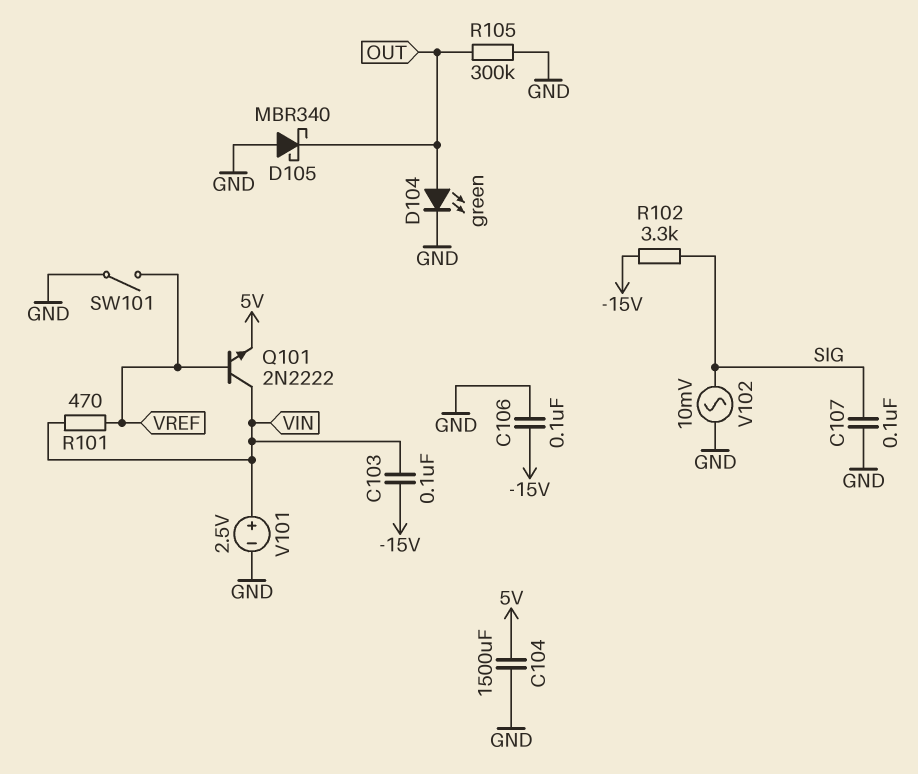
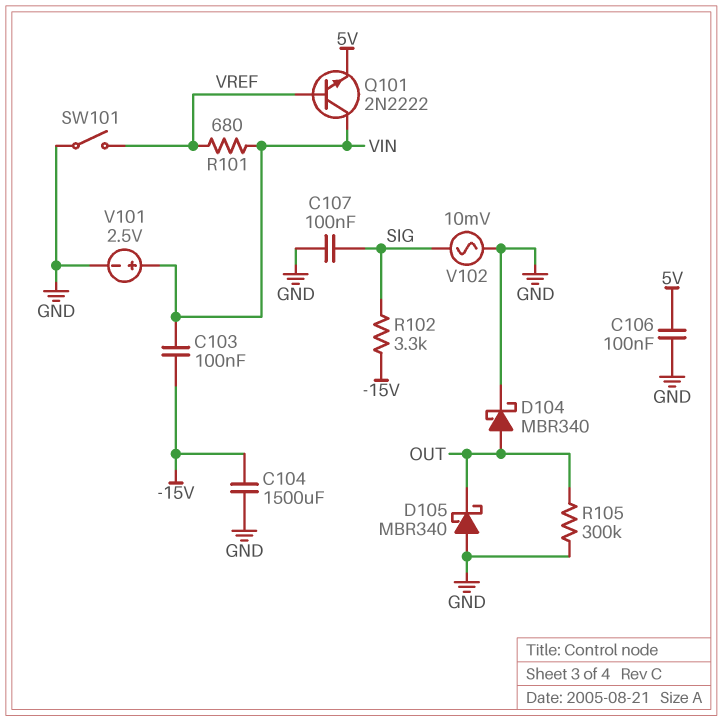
C104: 1500uF (5V, GND) -> 1500uF (-15V, GND)
C106: 100nF (-15V, GND) -> 100nF (5V, GND)
D104: LED green (A OUT, K GND) -> schottky MBR340 (A OUT, K GND)
R101: 470 (VIN, VREF) -> 680 (VIN, VREF)

